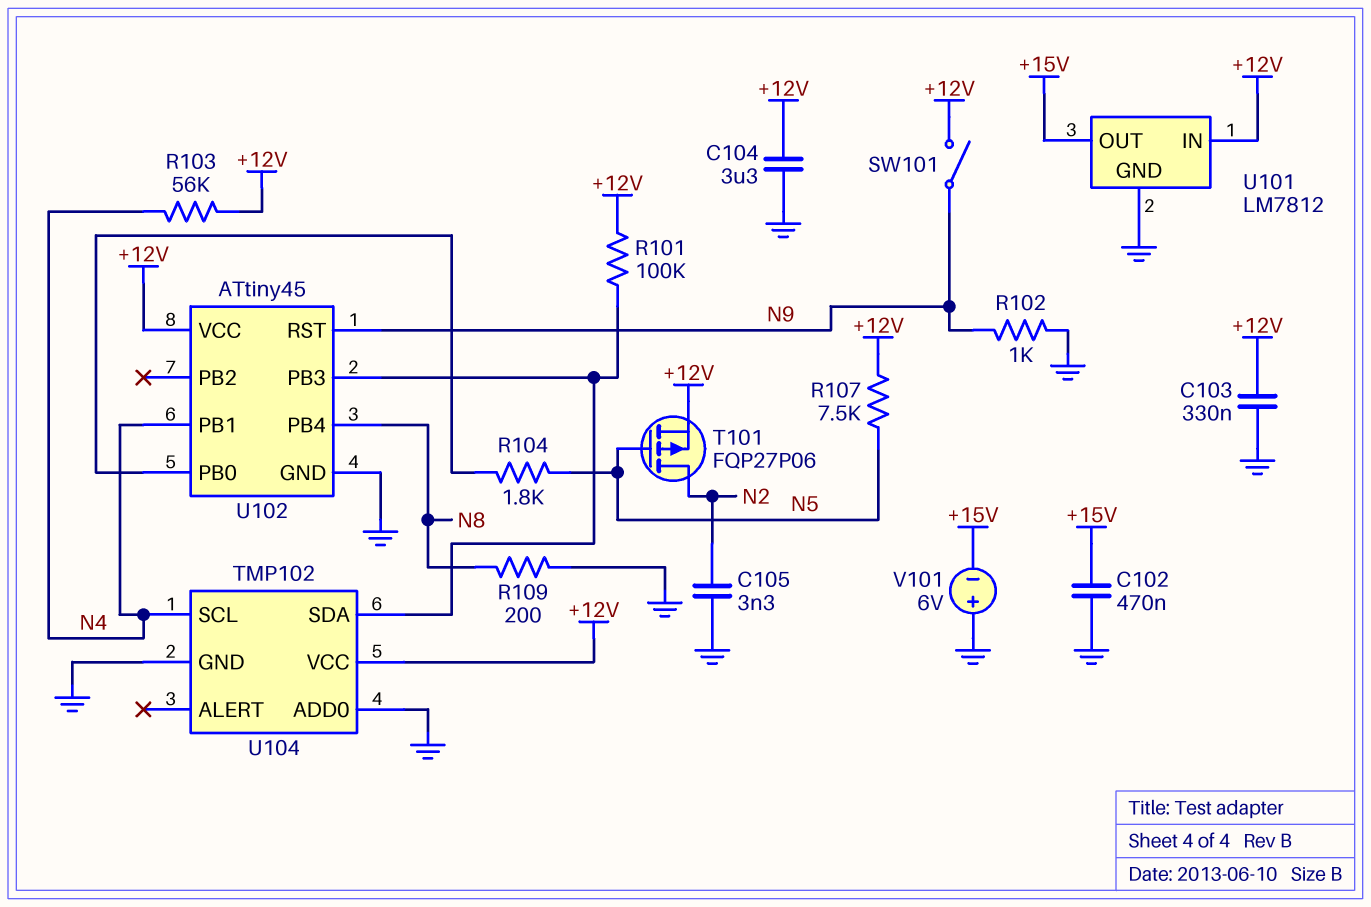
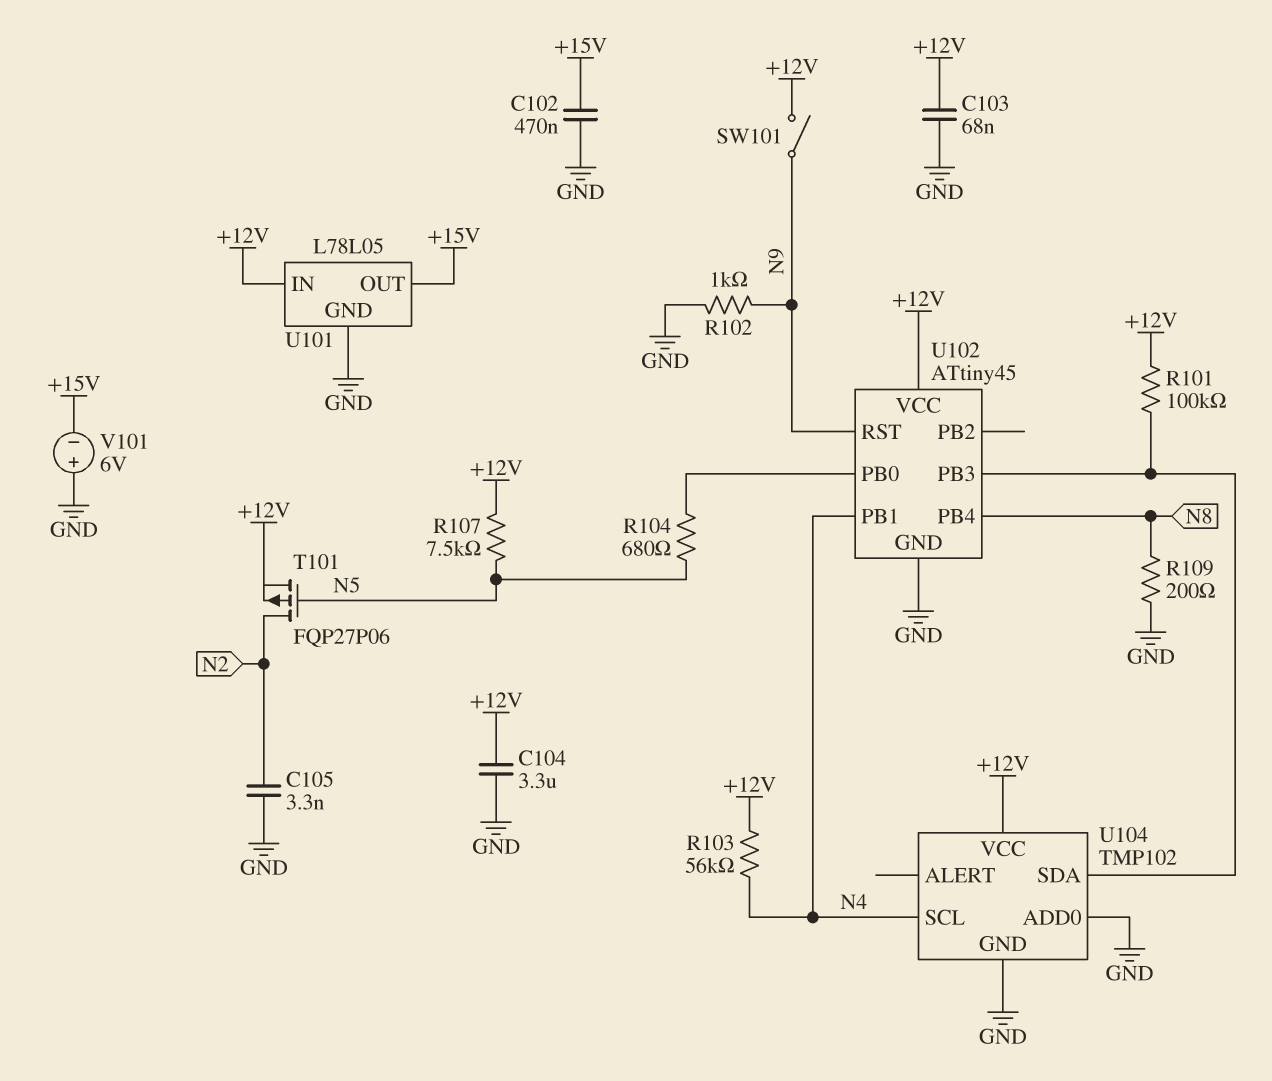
C103: 330nF (+12V, GND) -> 68nF (+12V, GND)
R104: 1.8k (N5, U102/PB0) -> 680 (N5, U102/PB0)
U101: LM7812 -> L78L05

